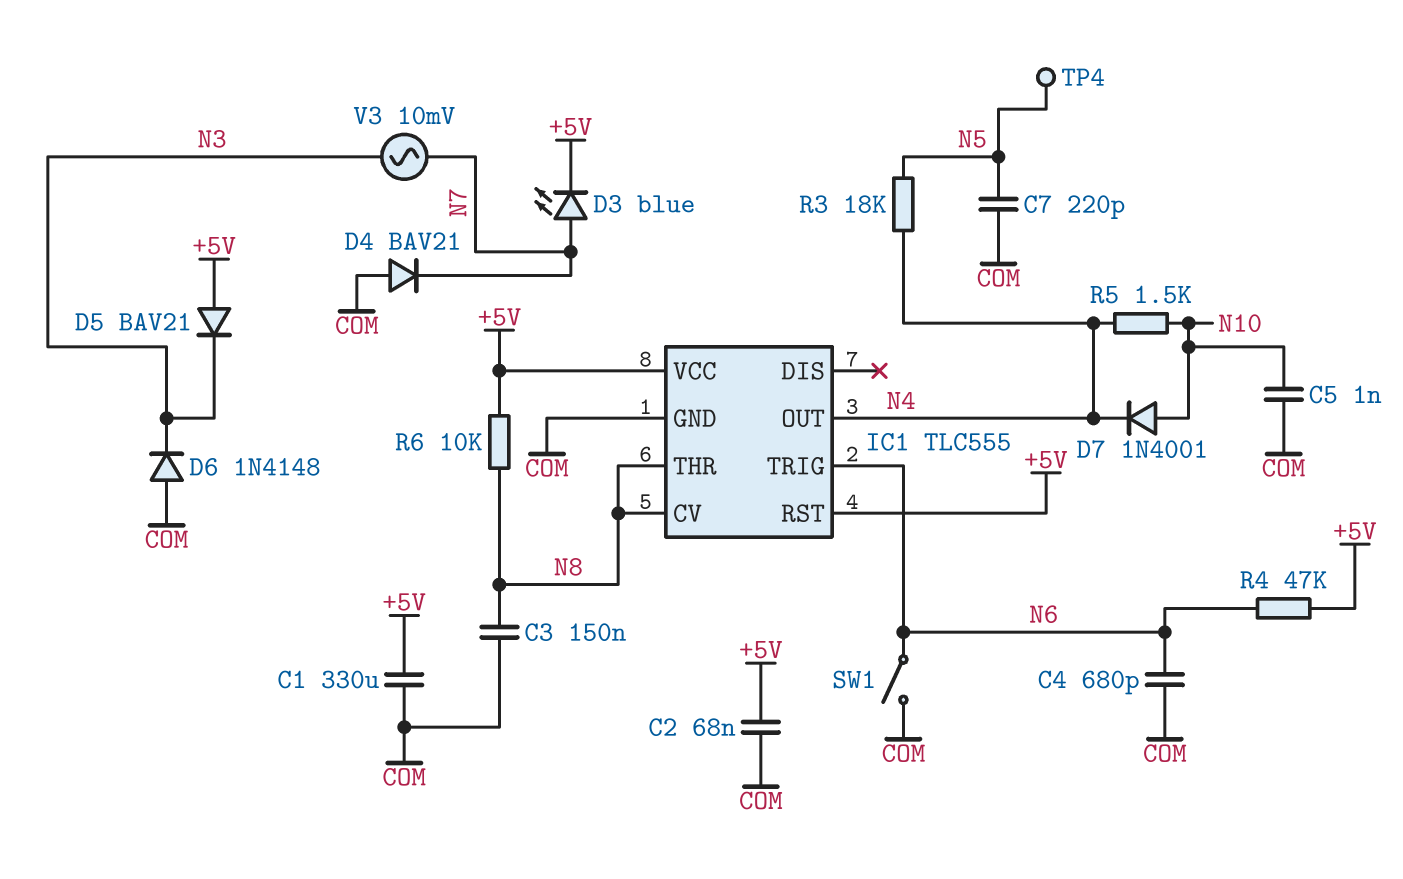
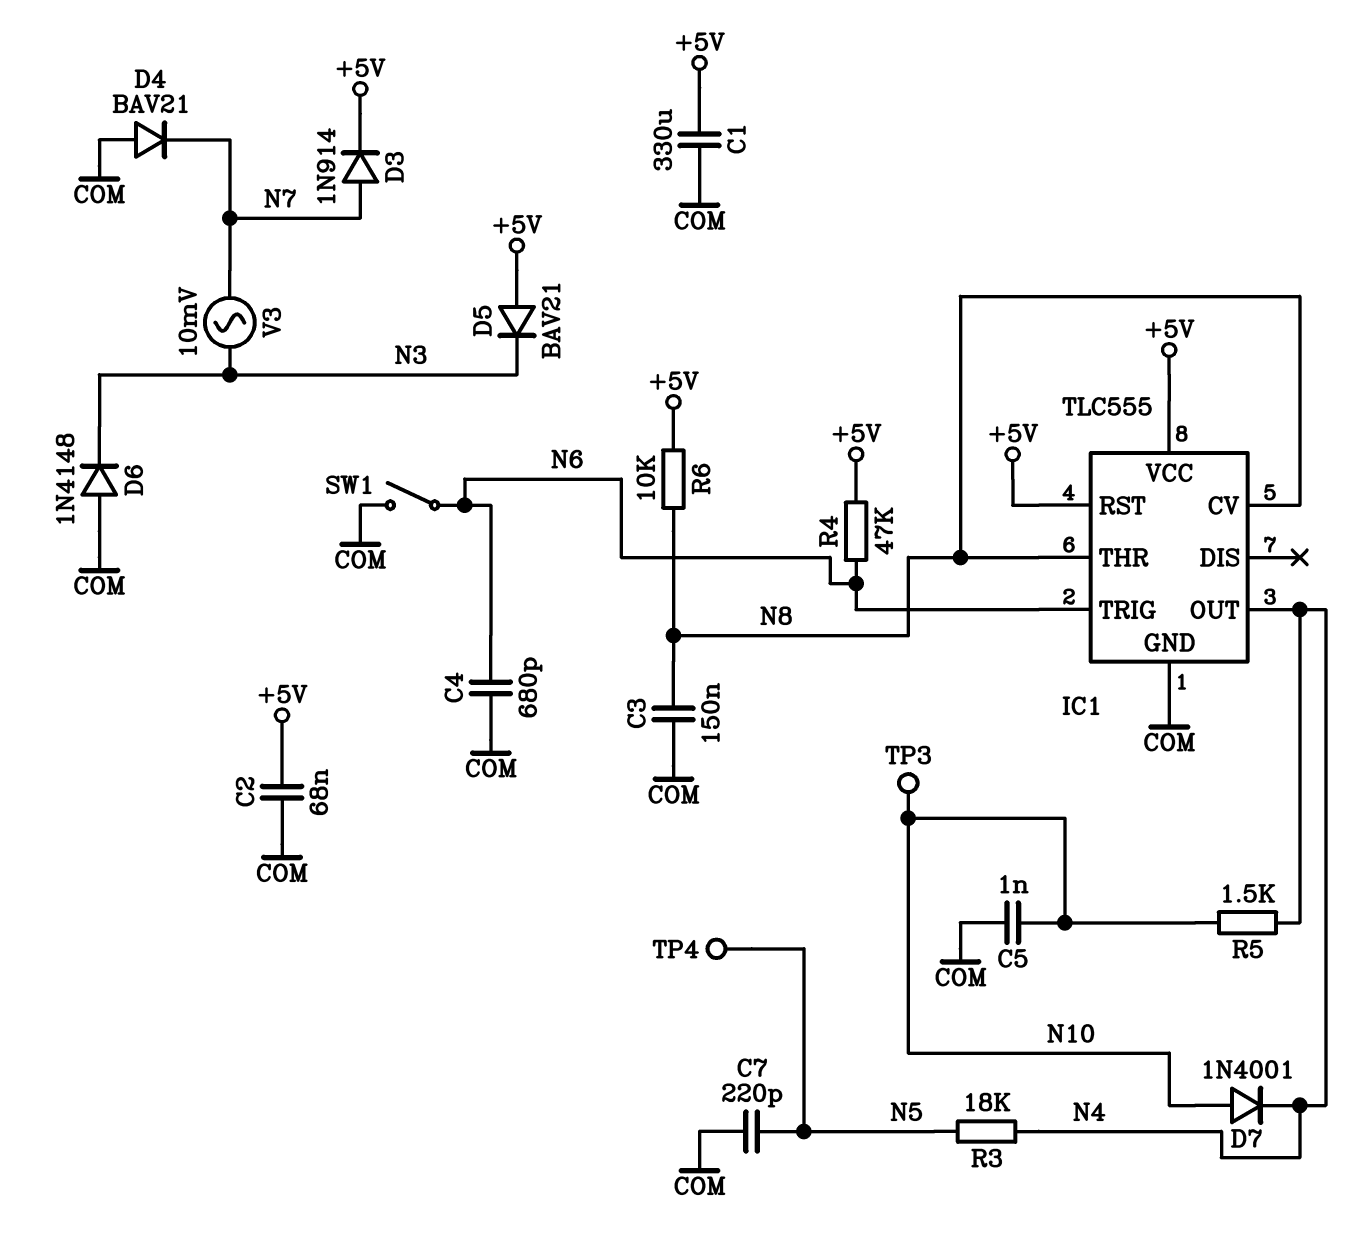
D3: LED blue (A N7, K +5V) -> diode 1N914 (A N7, K +5V)
TP3: none -> test point (N10)

